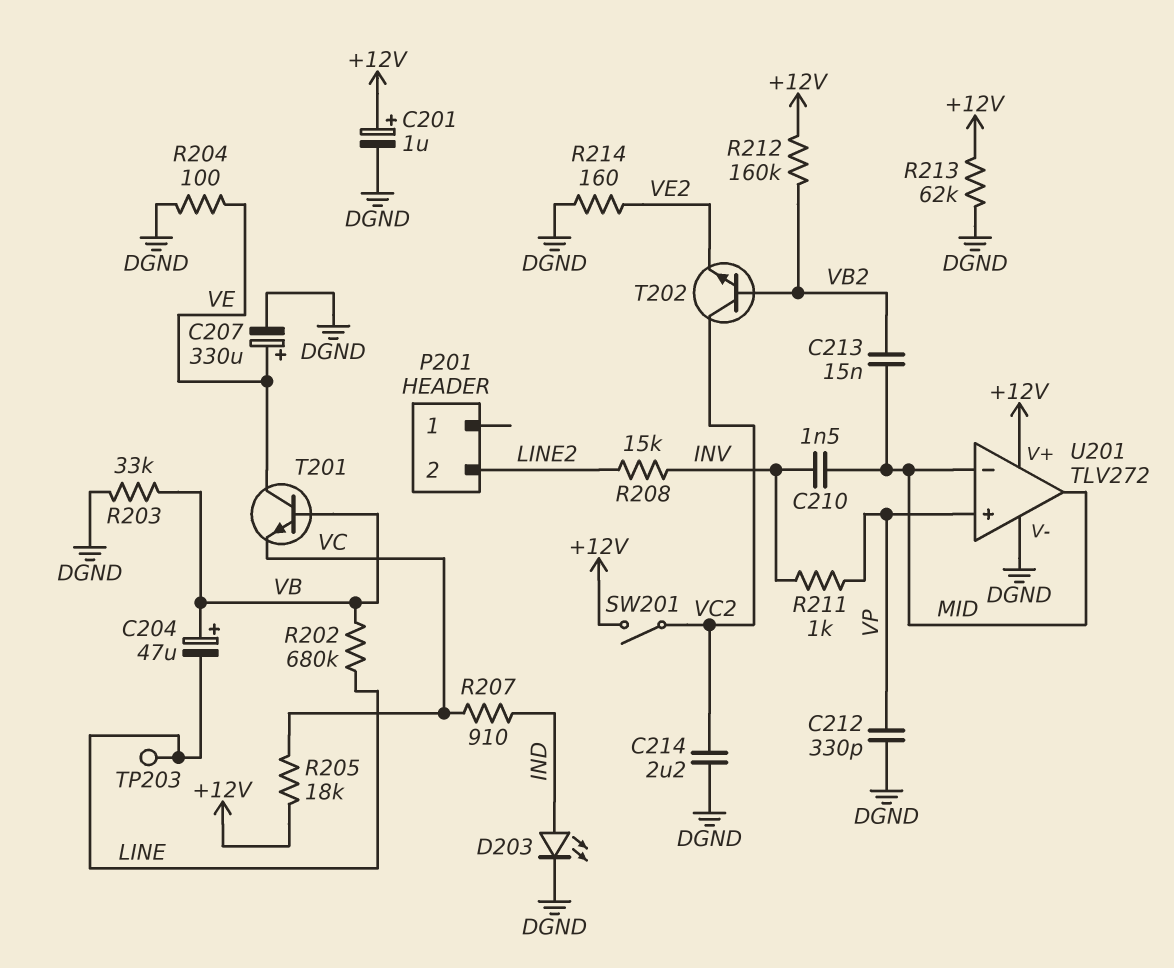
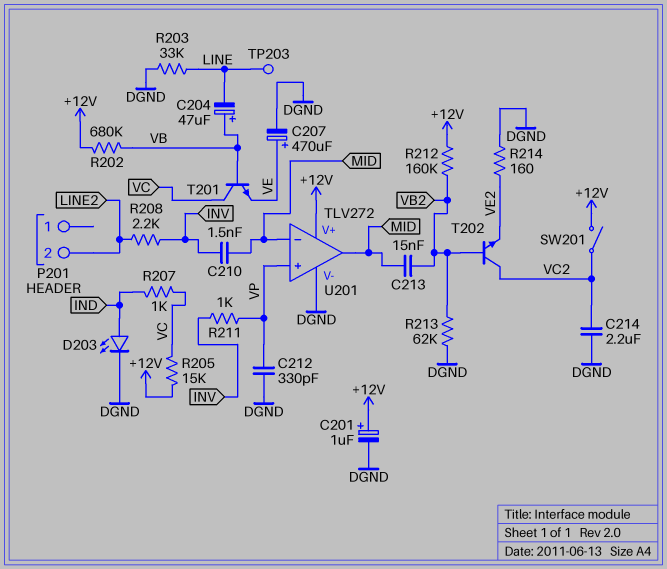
C207: 330uF (plus VE, minus DGND) -> 470uF (plus VE, minus DGND)
R202: 680k (LINE, VB) -> 680k (+12V, VB)
R203: 33k (DGND, VB) -> 33k (DGND, LINE)
R204: 100 (DGND, VE) -> none
R205: 18k (+12V, VC) -> 15k (+12V, VC)
R207: 910 (IND, VC) -> 1k (IND, VC)
R208: 15k (INV, LINE2) -> 2.2k (INV, LINE2)
R213: 62k (+12V, DGND) -> 62k (DGND, VB2)
T201: NPN (B VB, C VE, E VC) -> NPN (B VB, C VC, E VE)

